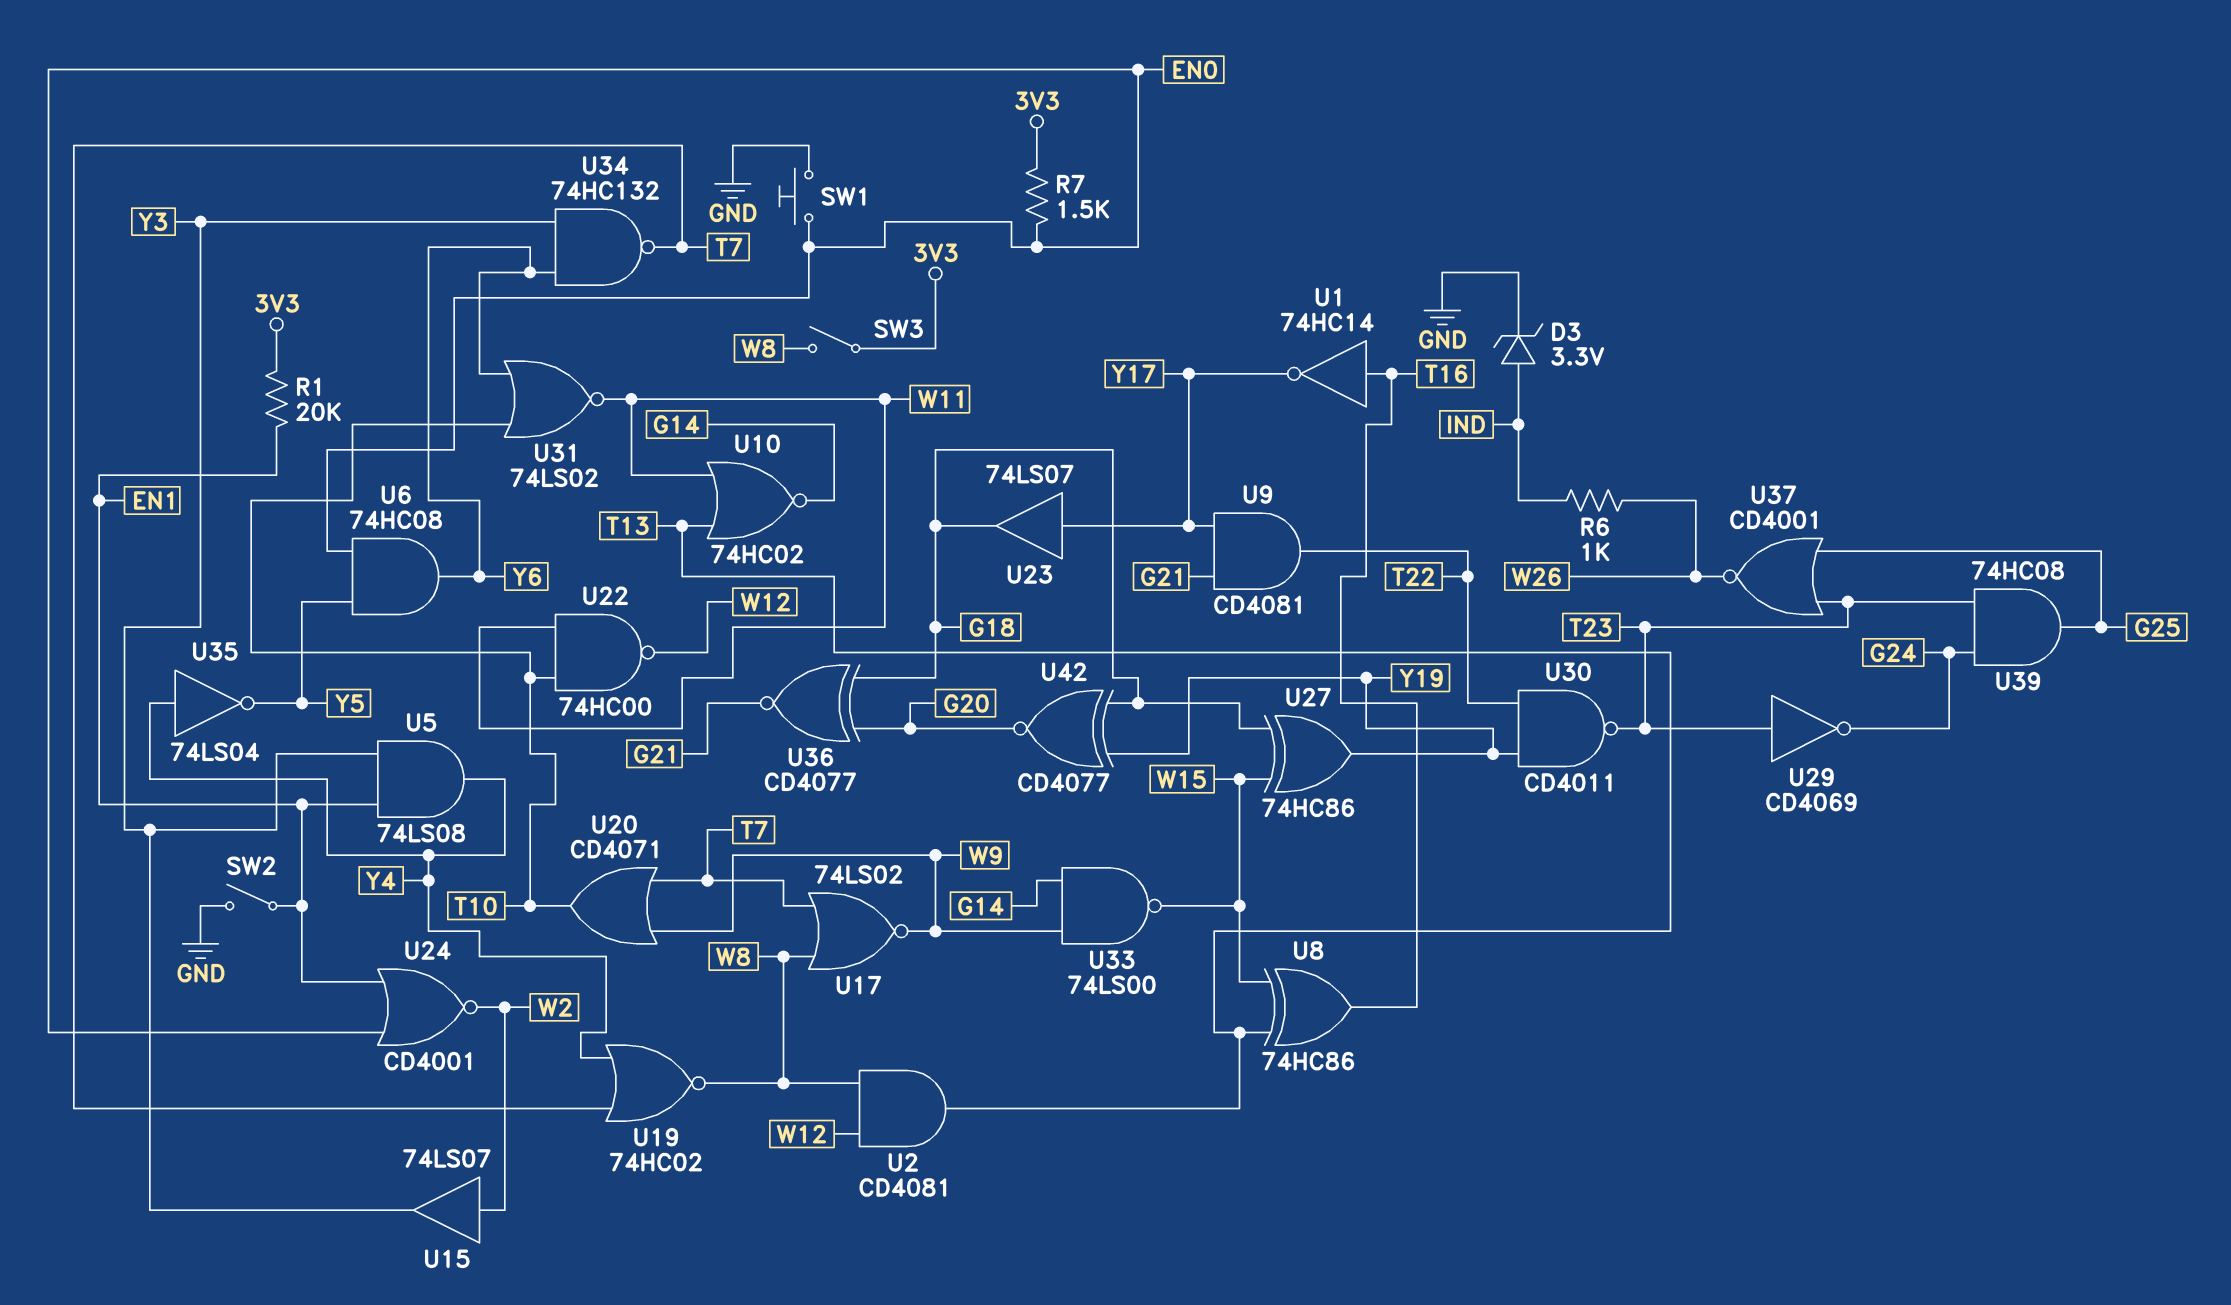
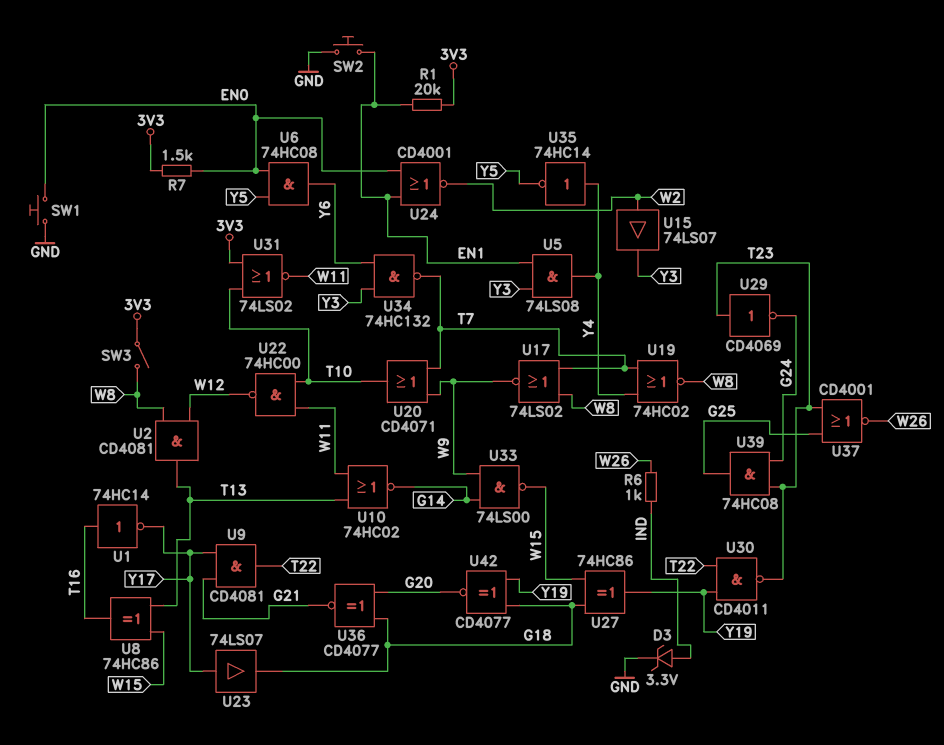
SW2: switch (EN1, GND) -> button (EN1, GND)
U31: NOR 74LS02 (in T10, in Y6, out W11) -> NOR 74LS02 (in 3V3, in T10, out W11)
U35: NOT 74LS04 (in Y4, out Y5) -> NOT 74HC14 (in Y4, out Y5)

